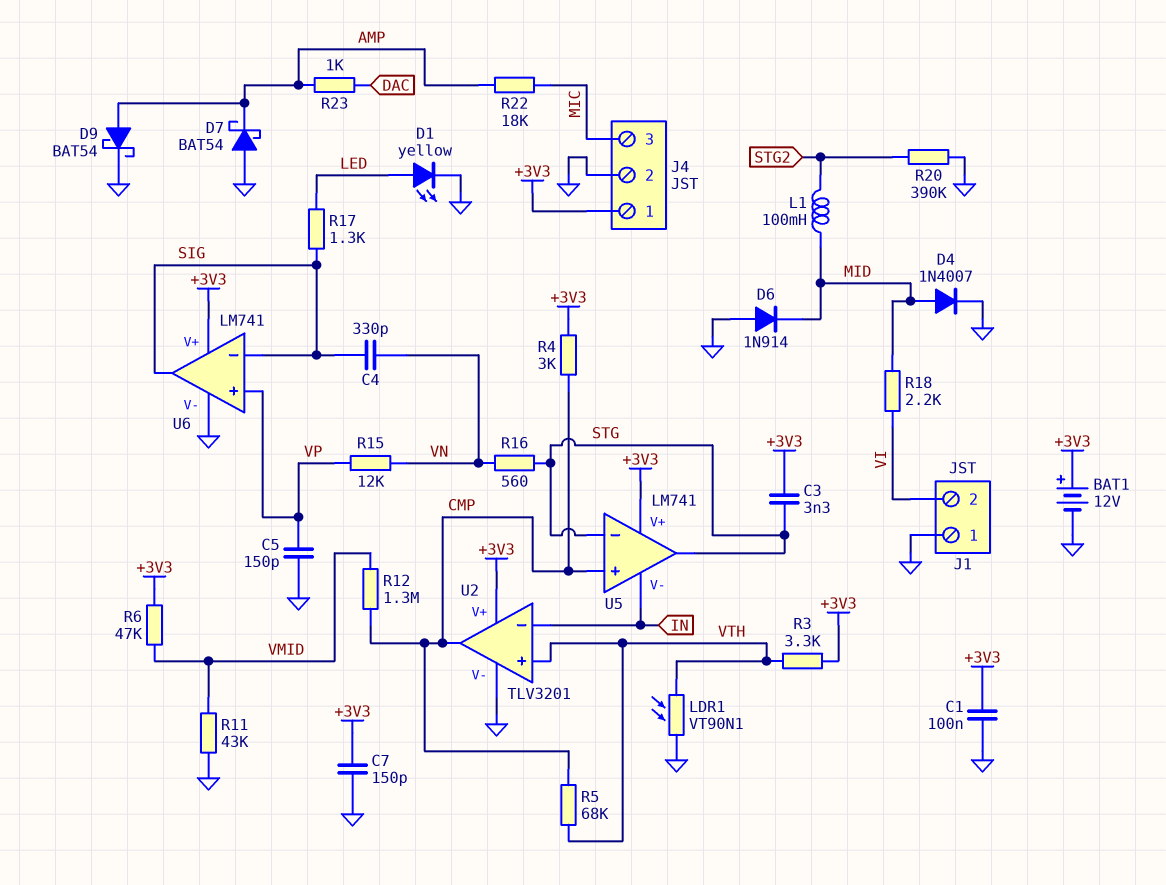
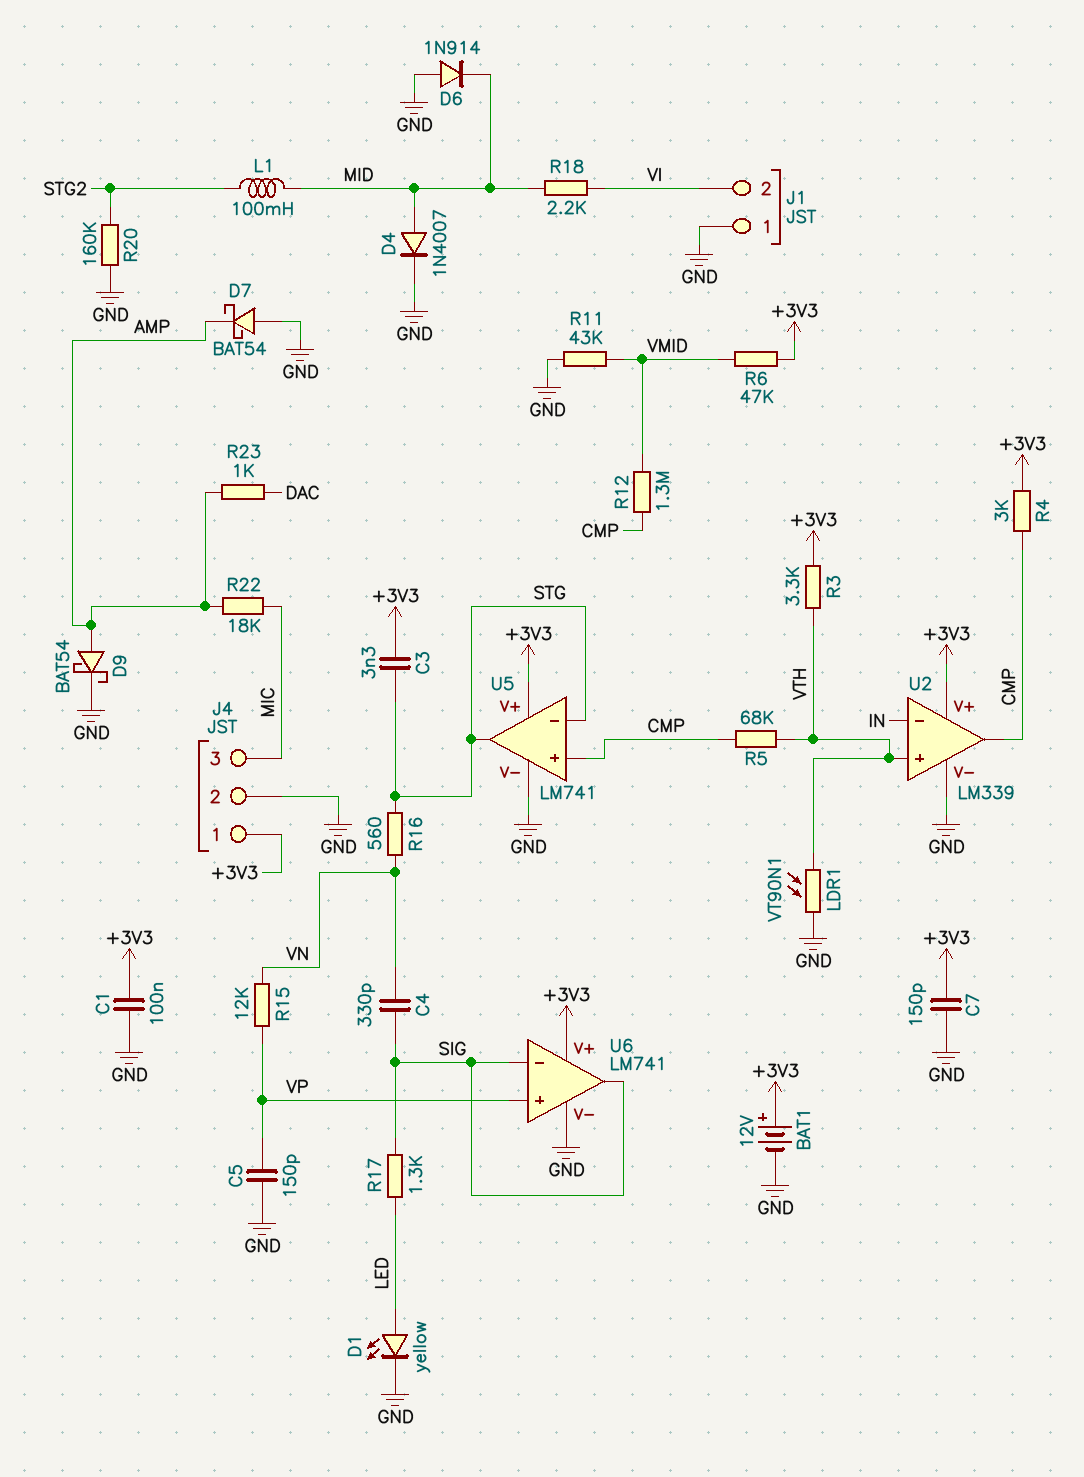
R20: 390k (GND, STG2) -> 160k (GND, STG2)
U2: TLV3201 -> LM339
U5 pin V-: IN -> GND

